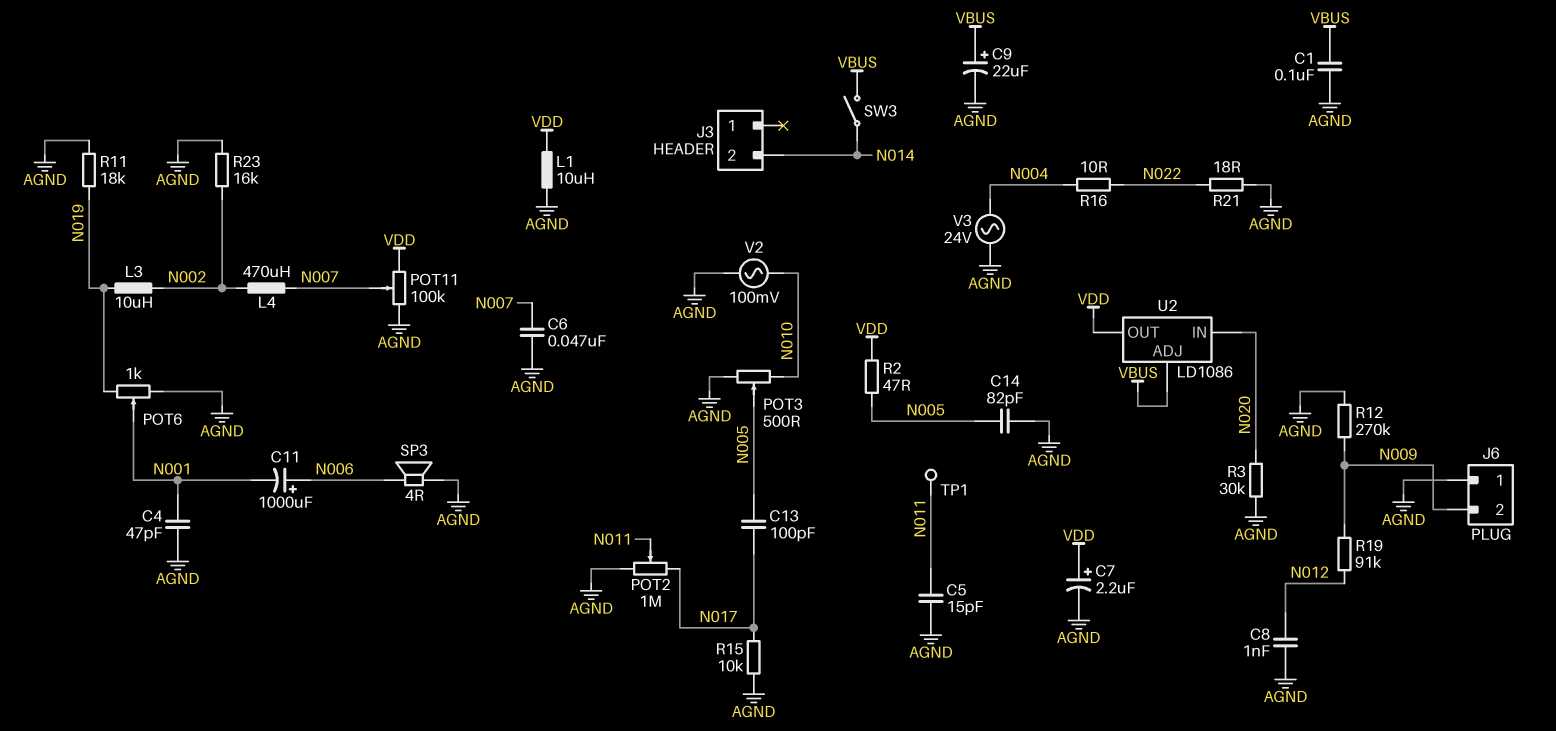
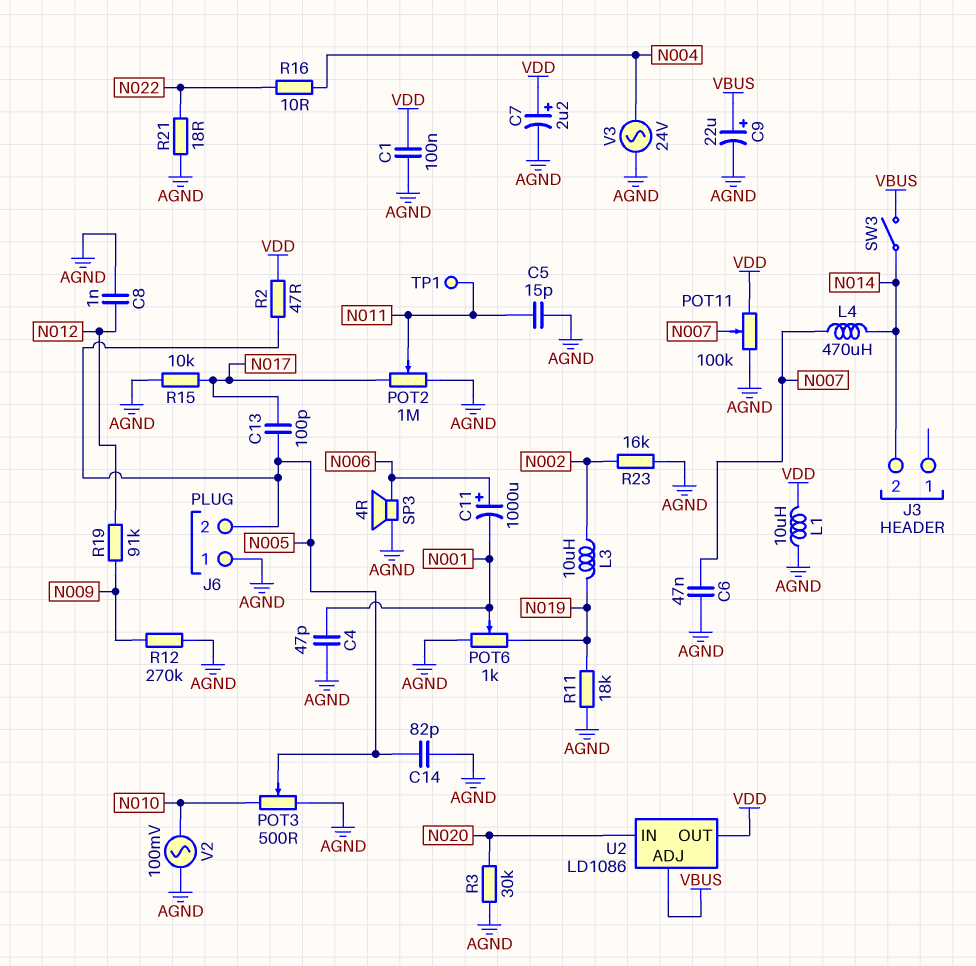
C1: 100nF (AGND, VBUS) -> 100nF (AGND, VDD)
J6 pin 2: N009 -> N005
L4: 470uH (N002, N007) -> 470uH (N007, N014)

